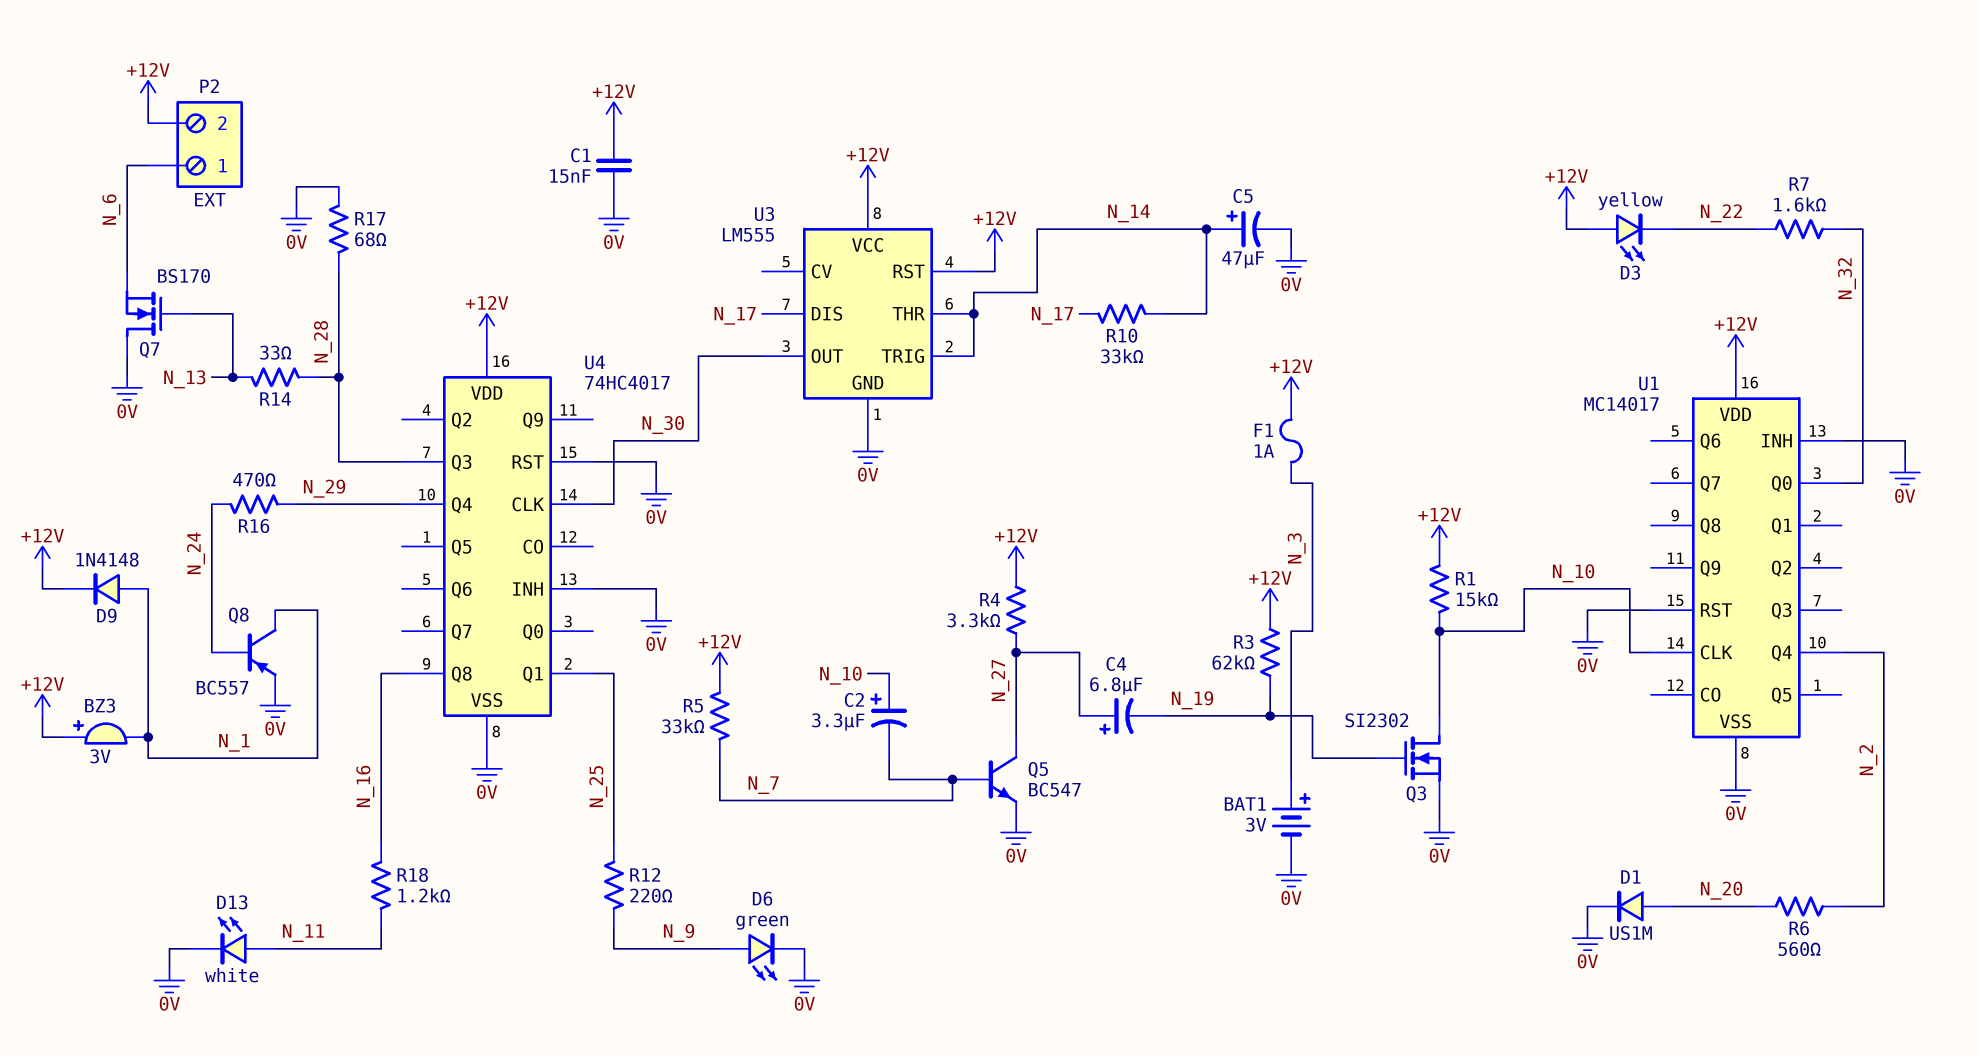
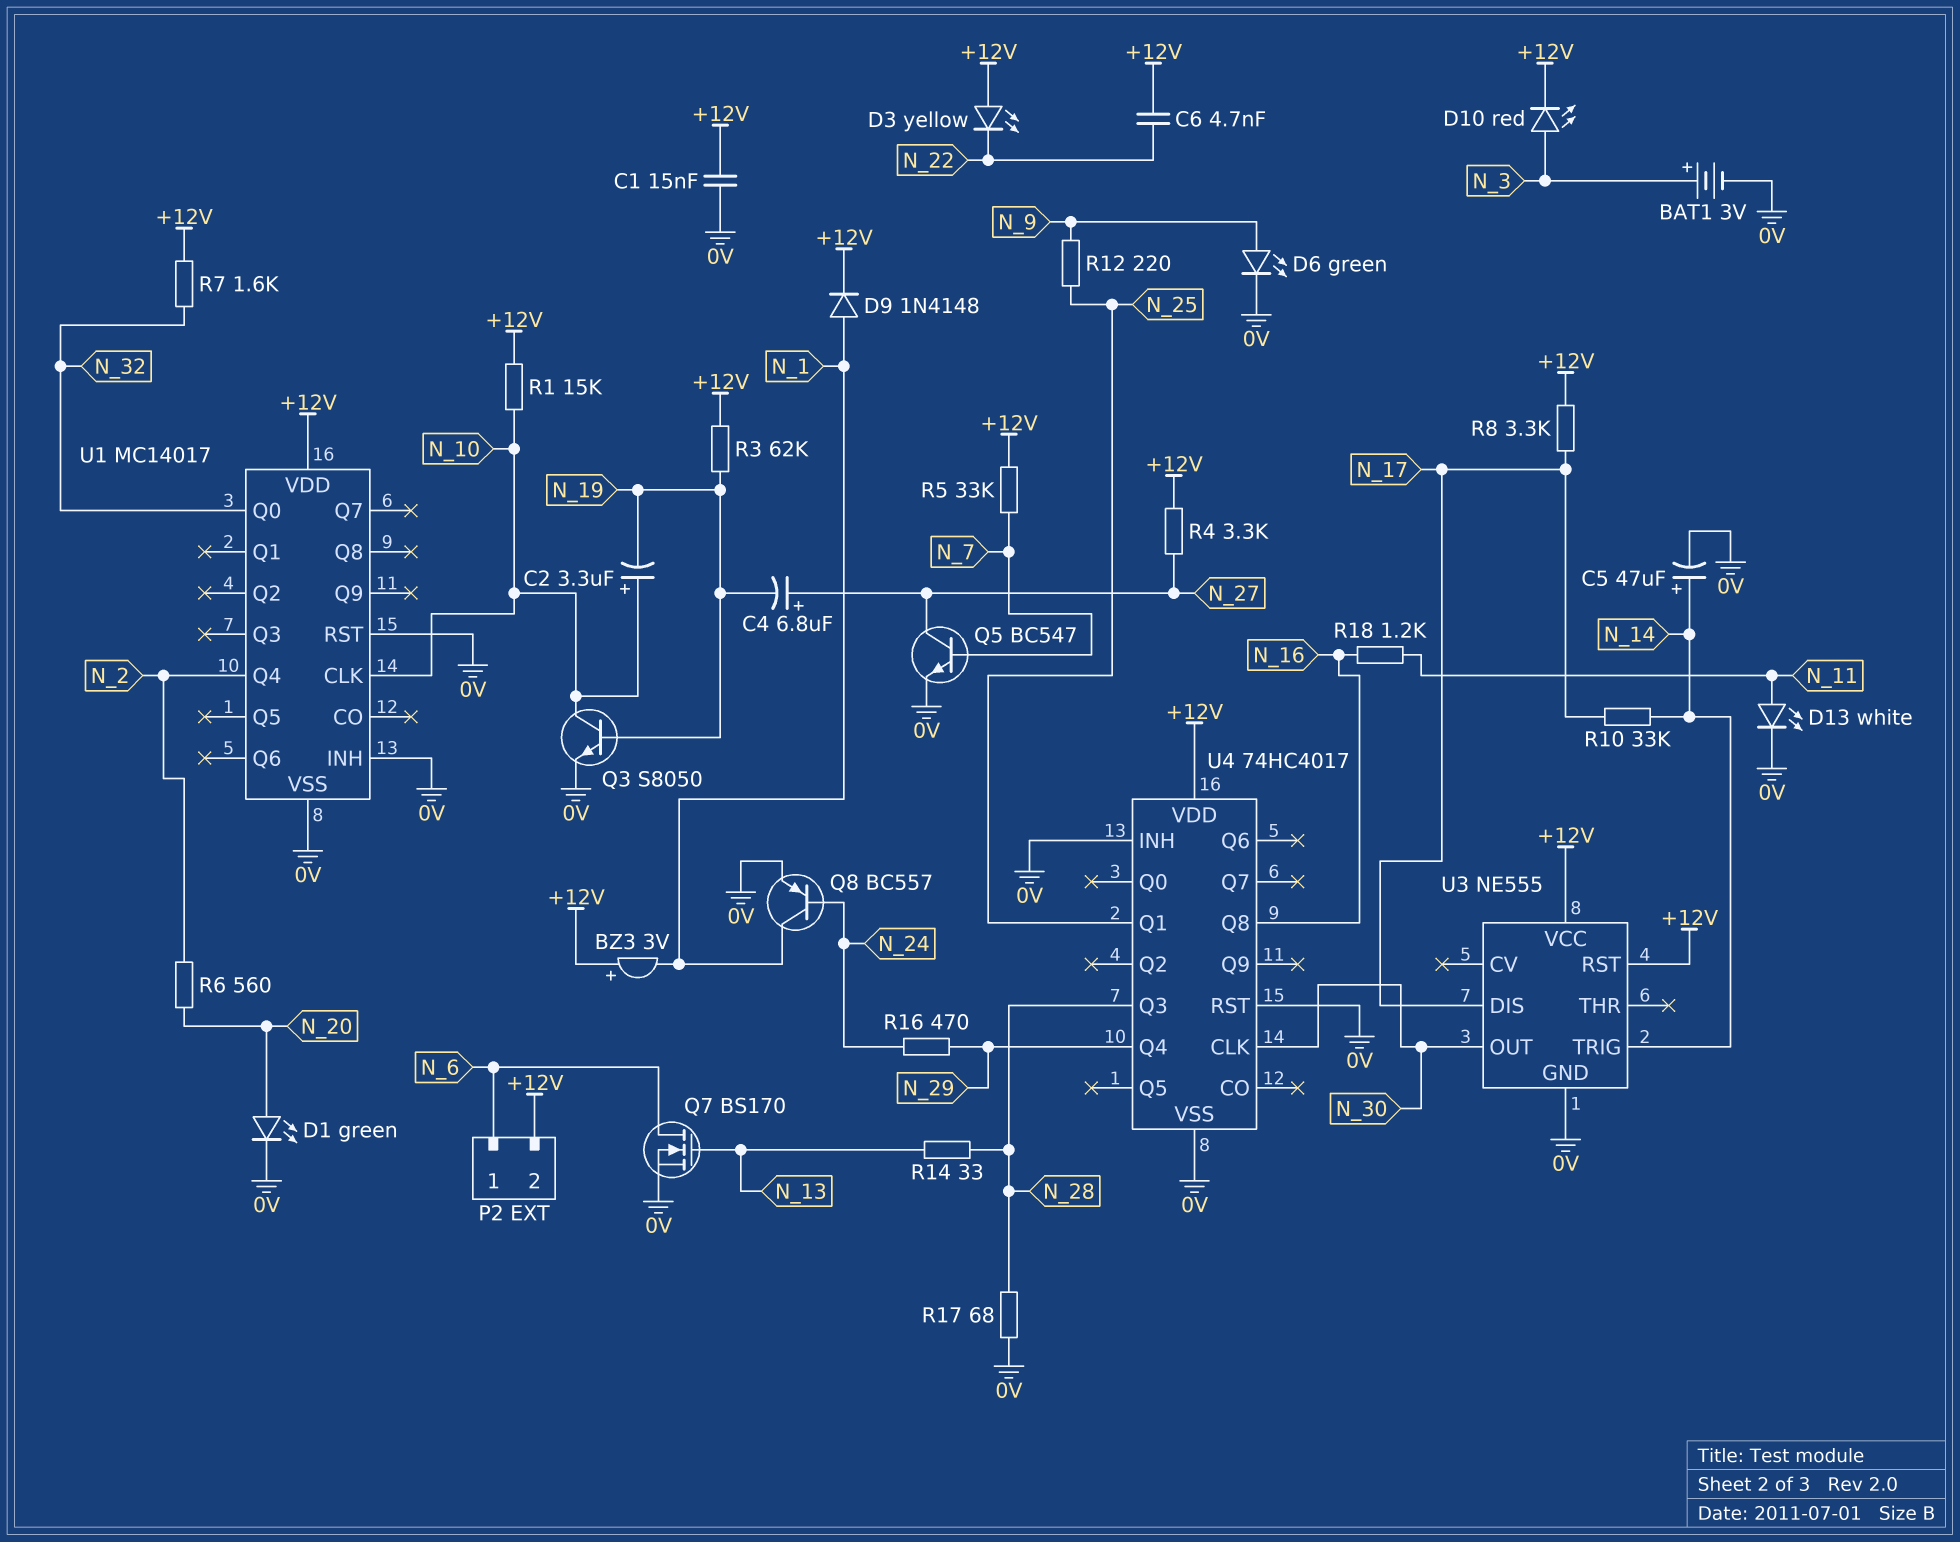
C2: 3.3uF (plus N_10, minus N_7) -> 3.3uF (plus N_10, minus N_19)
C6: none -> 4.7nF (+12V, N_22)
D1: diode US1M (A N_20, K 0V) -> LED green (A N_20, K 0V)
D10: none -> LED red (A N_3, K +12V)
F1: 1A (+12V, N_3) -> none
Q3: NMOS SI2302 (G N_19, D N_10, S 0V) -> NPN S8050 (B N_19, C N_10, E 0V)
Q7: NMOS BS170 (G N_13, D 0V, S N_6) -> NMOS BS170 (G N_13, D N_6, S 0V)
R7: 1.6k (N_22, N_32) -> 1.6k (+12V, N_32)
R8: none -> 3.3k (+12V, N_17)
U3: LM555 -> NE555
U3 pin THR: N_14 -> none

